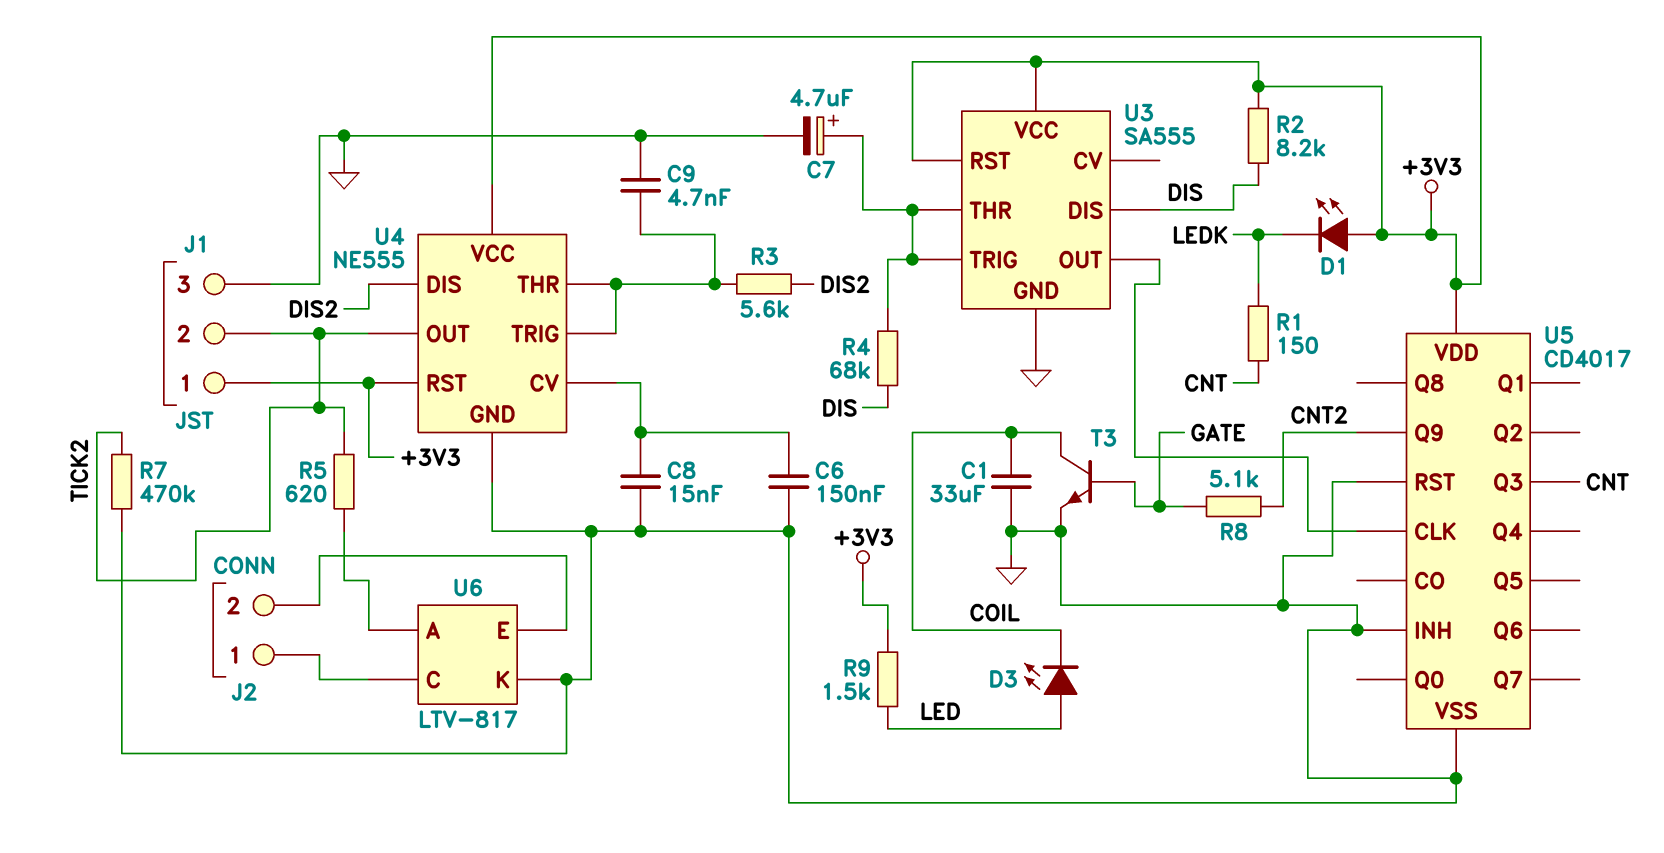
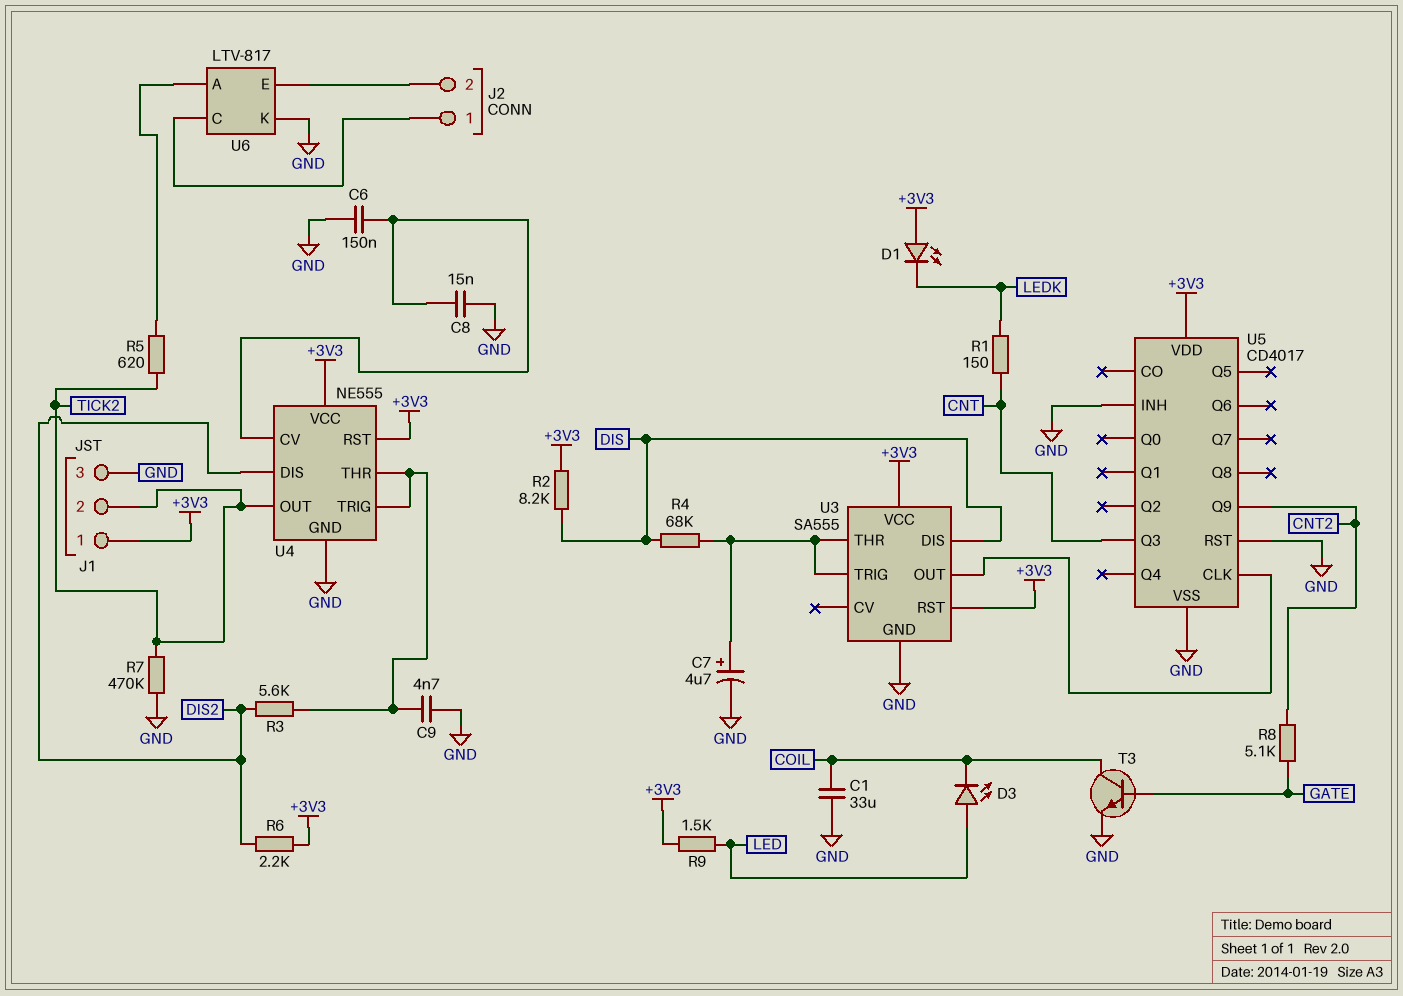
R6: none -> 2.2k (+3V3, DIS2)

